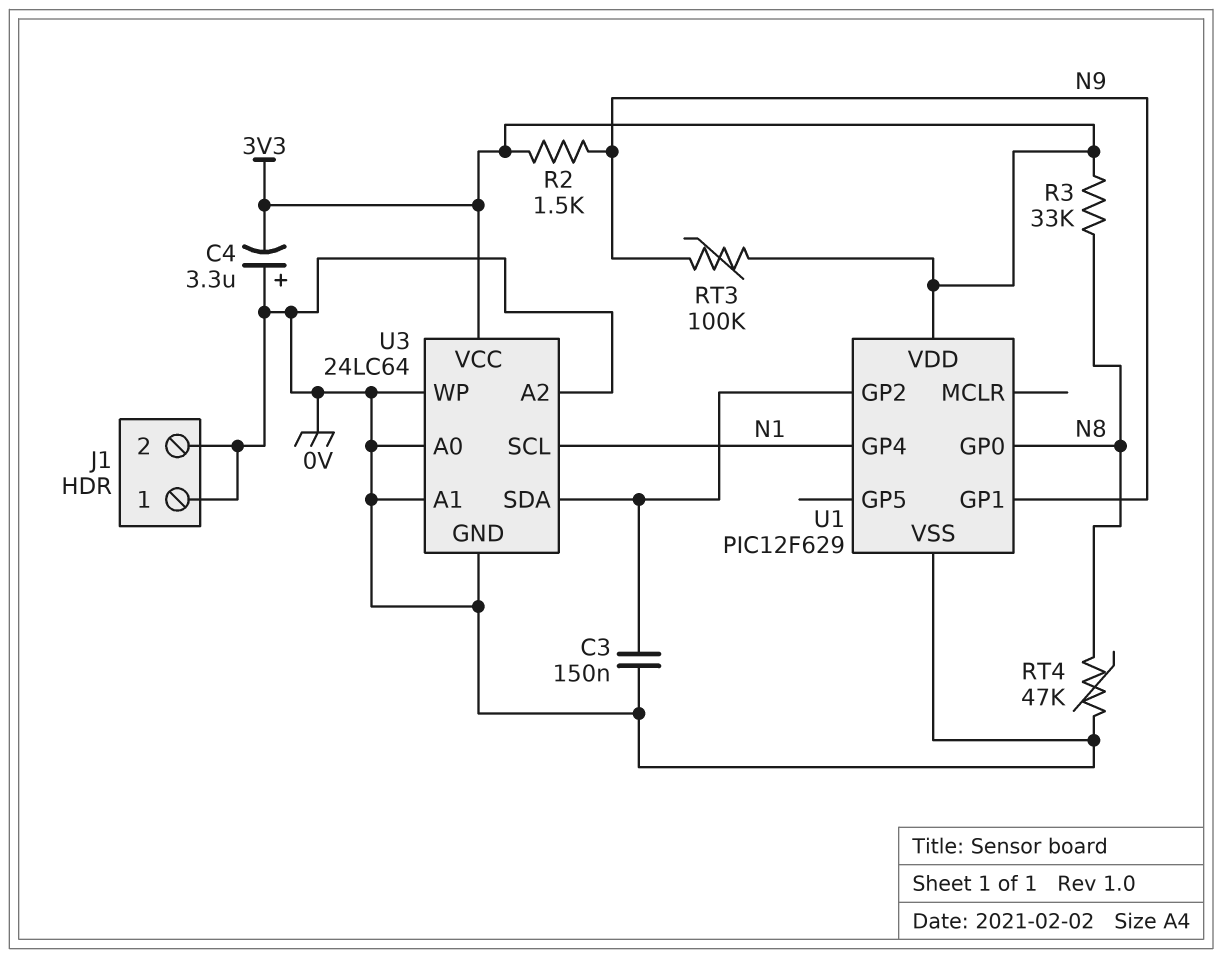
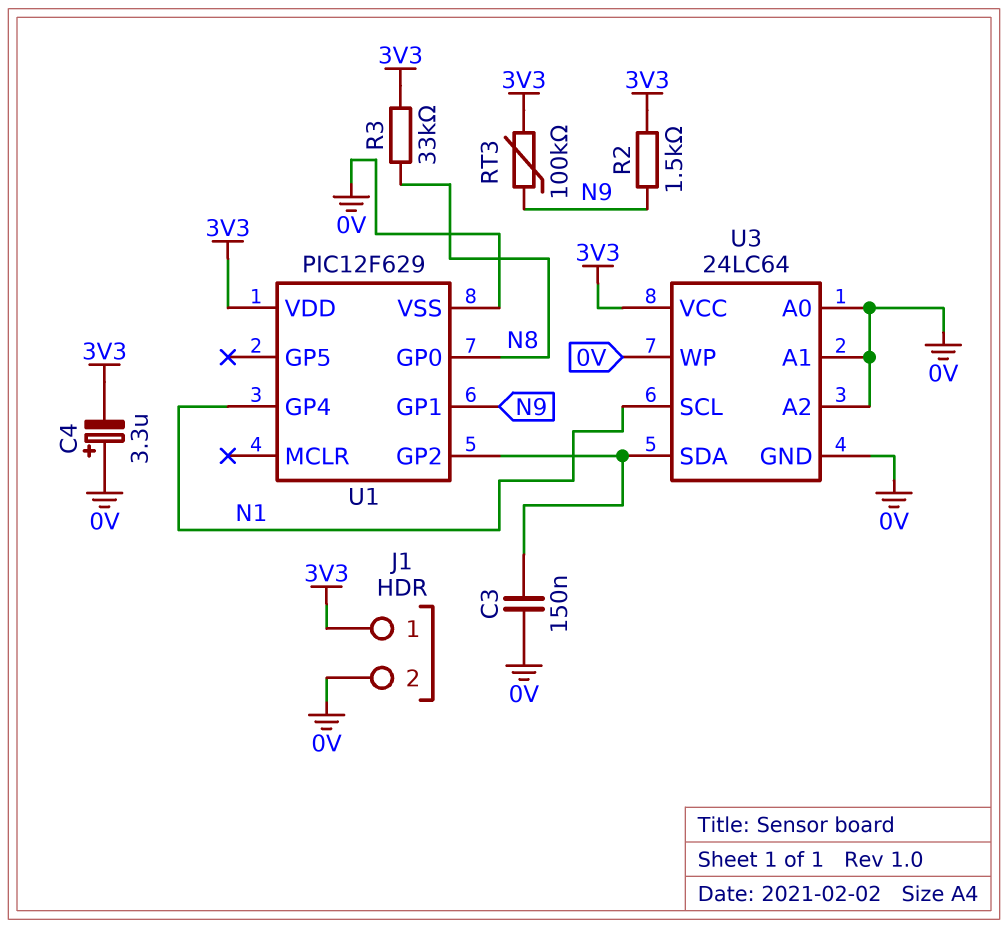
J1 pin 1: 0V -> 3V3
RT4: 47k (0V, N8) -> none

